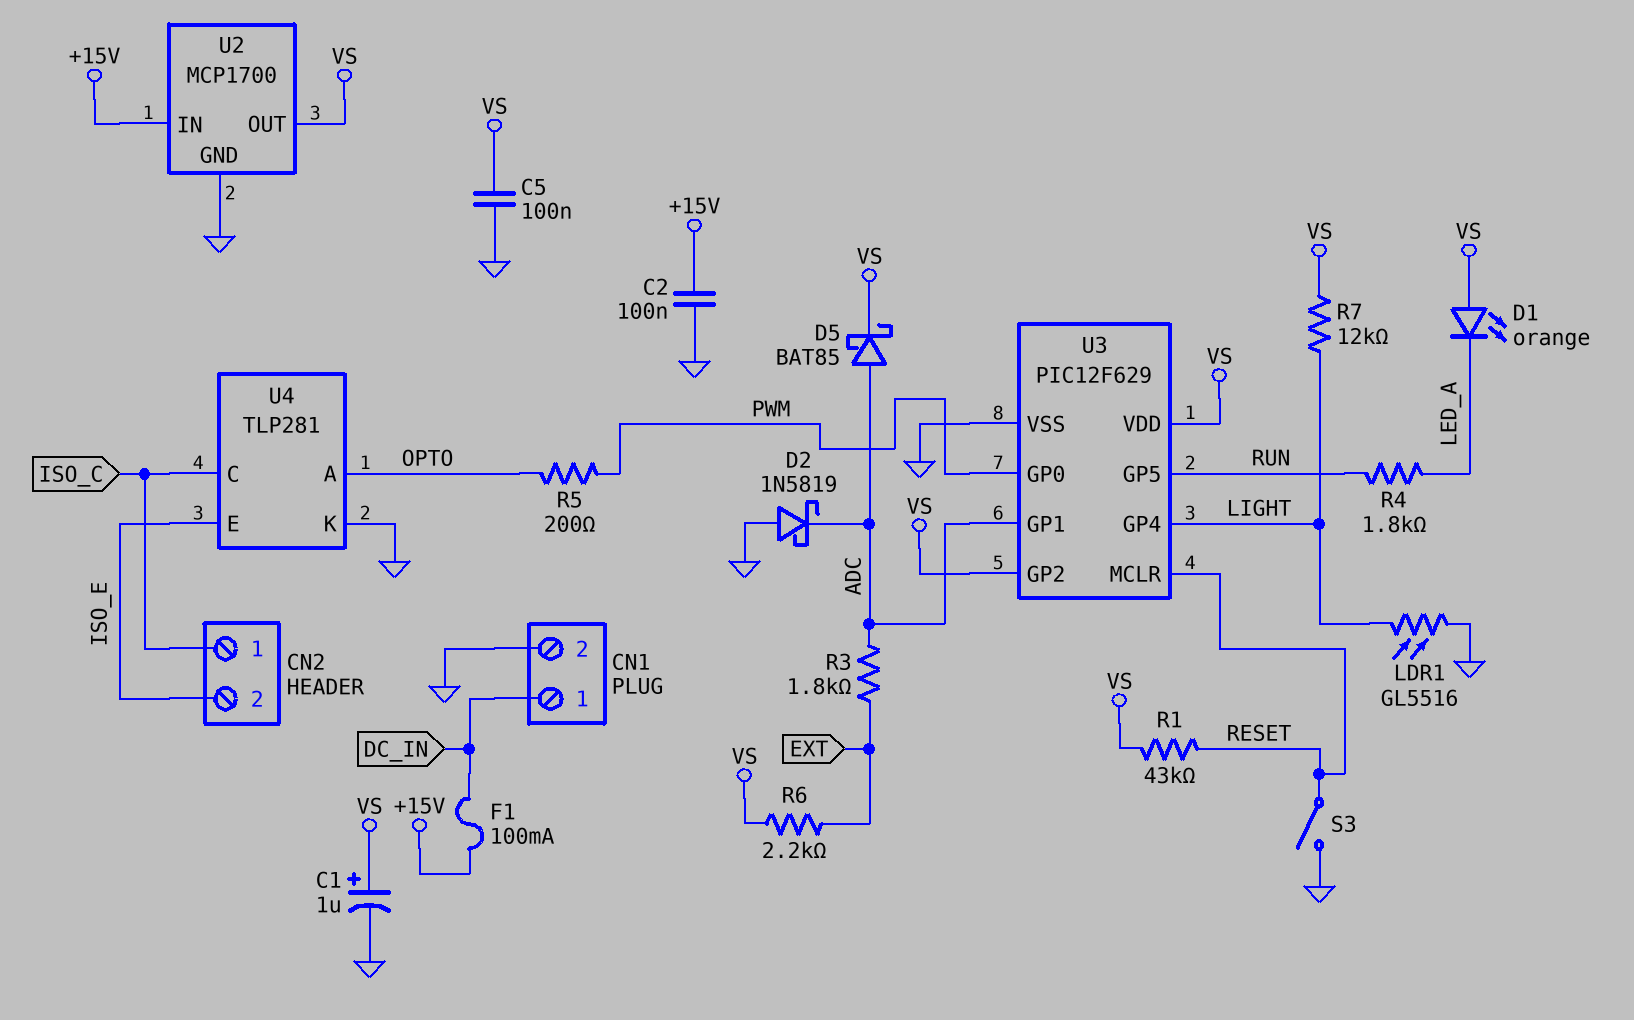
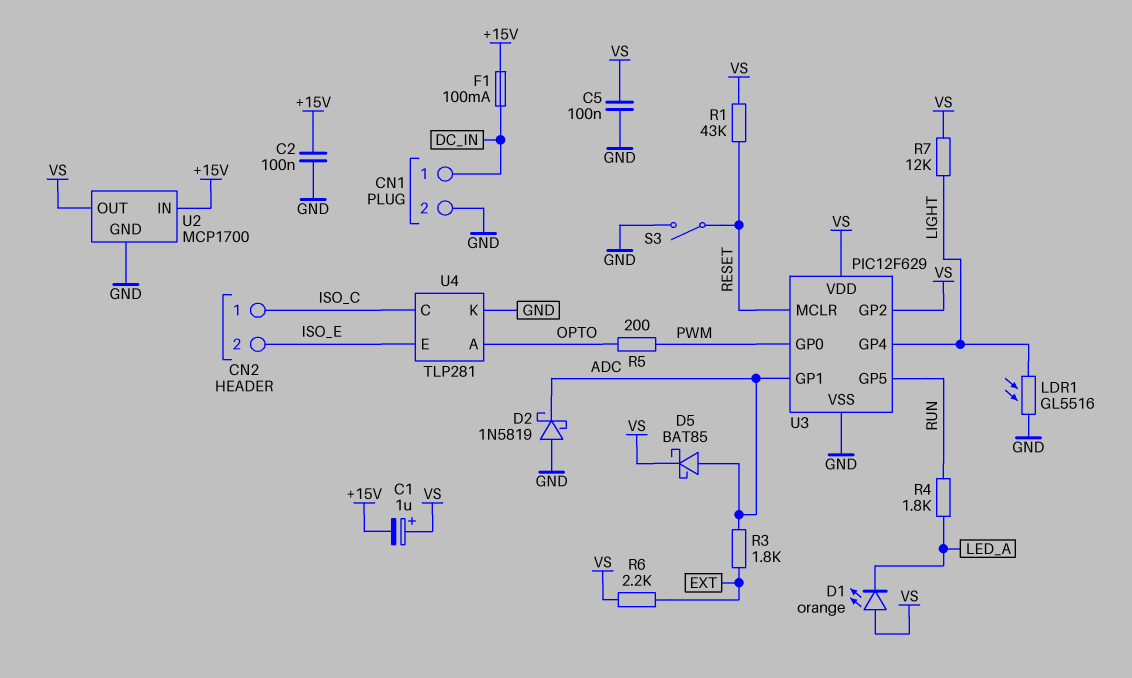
C1: 1uF (plus VS, minus GND) -> 1uF (plus VS, minus +15V)

